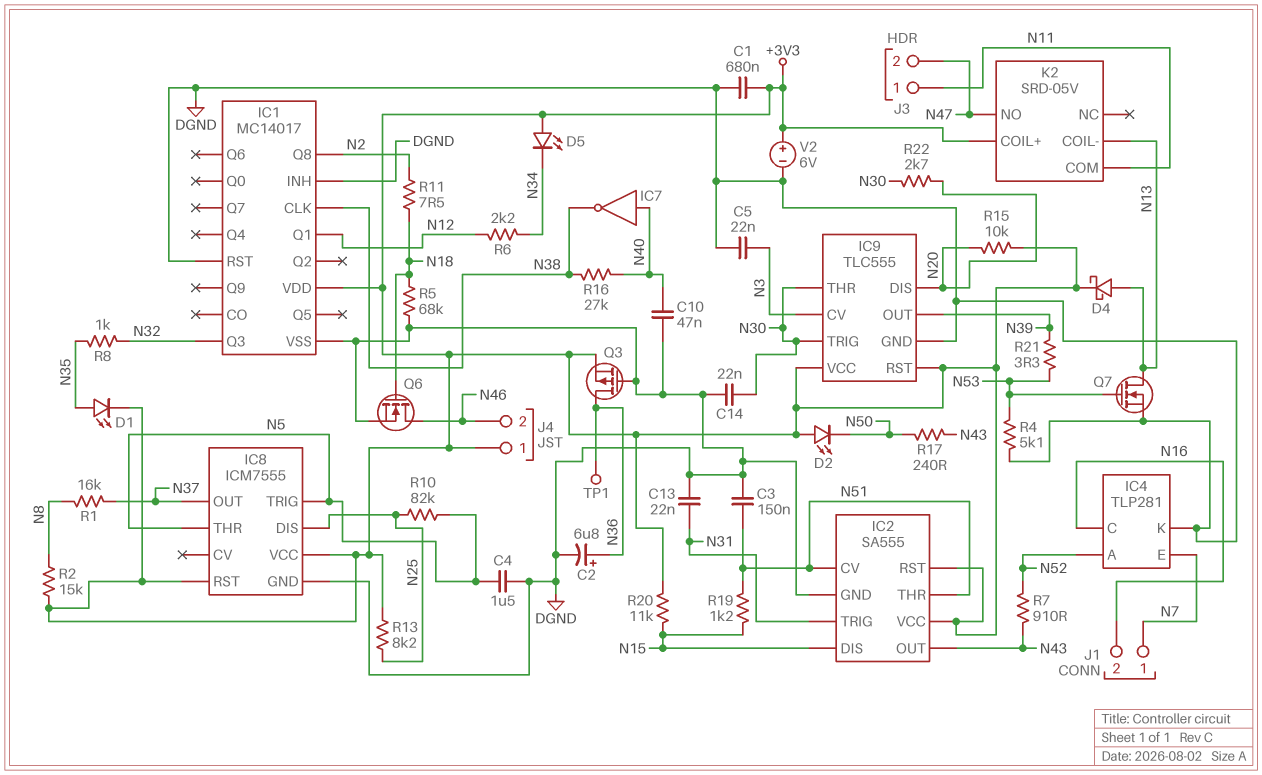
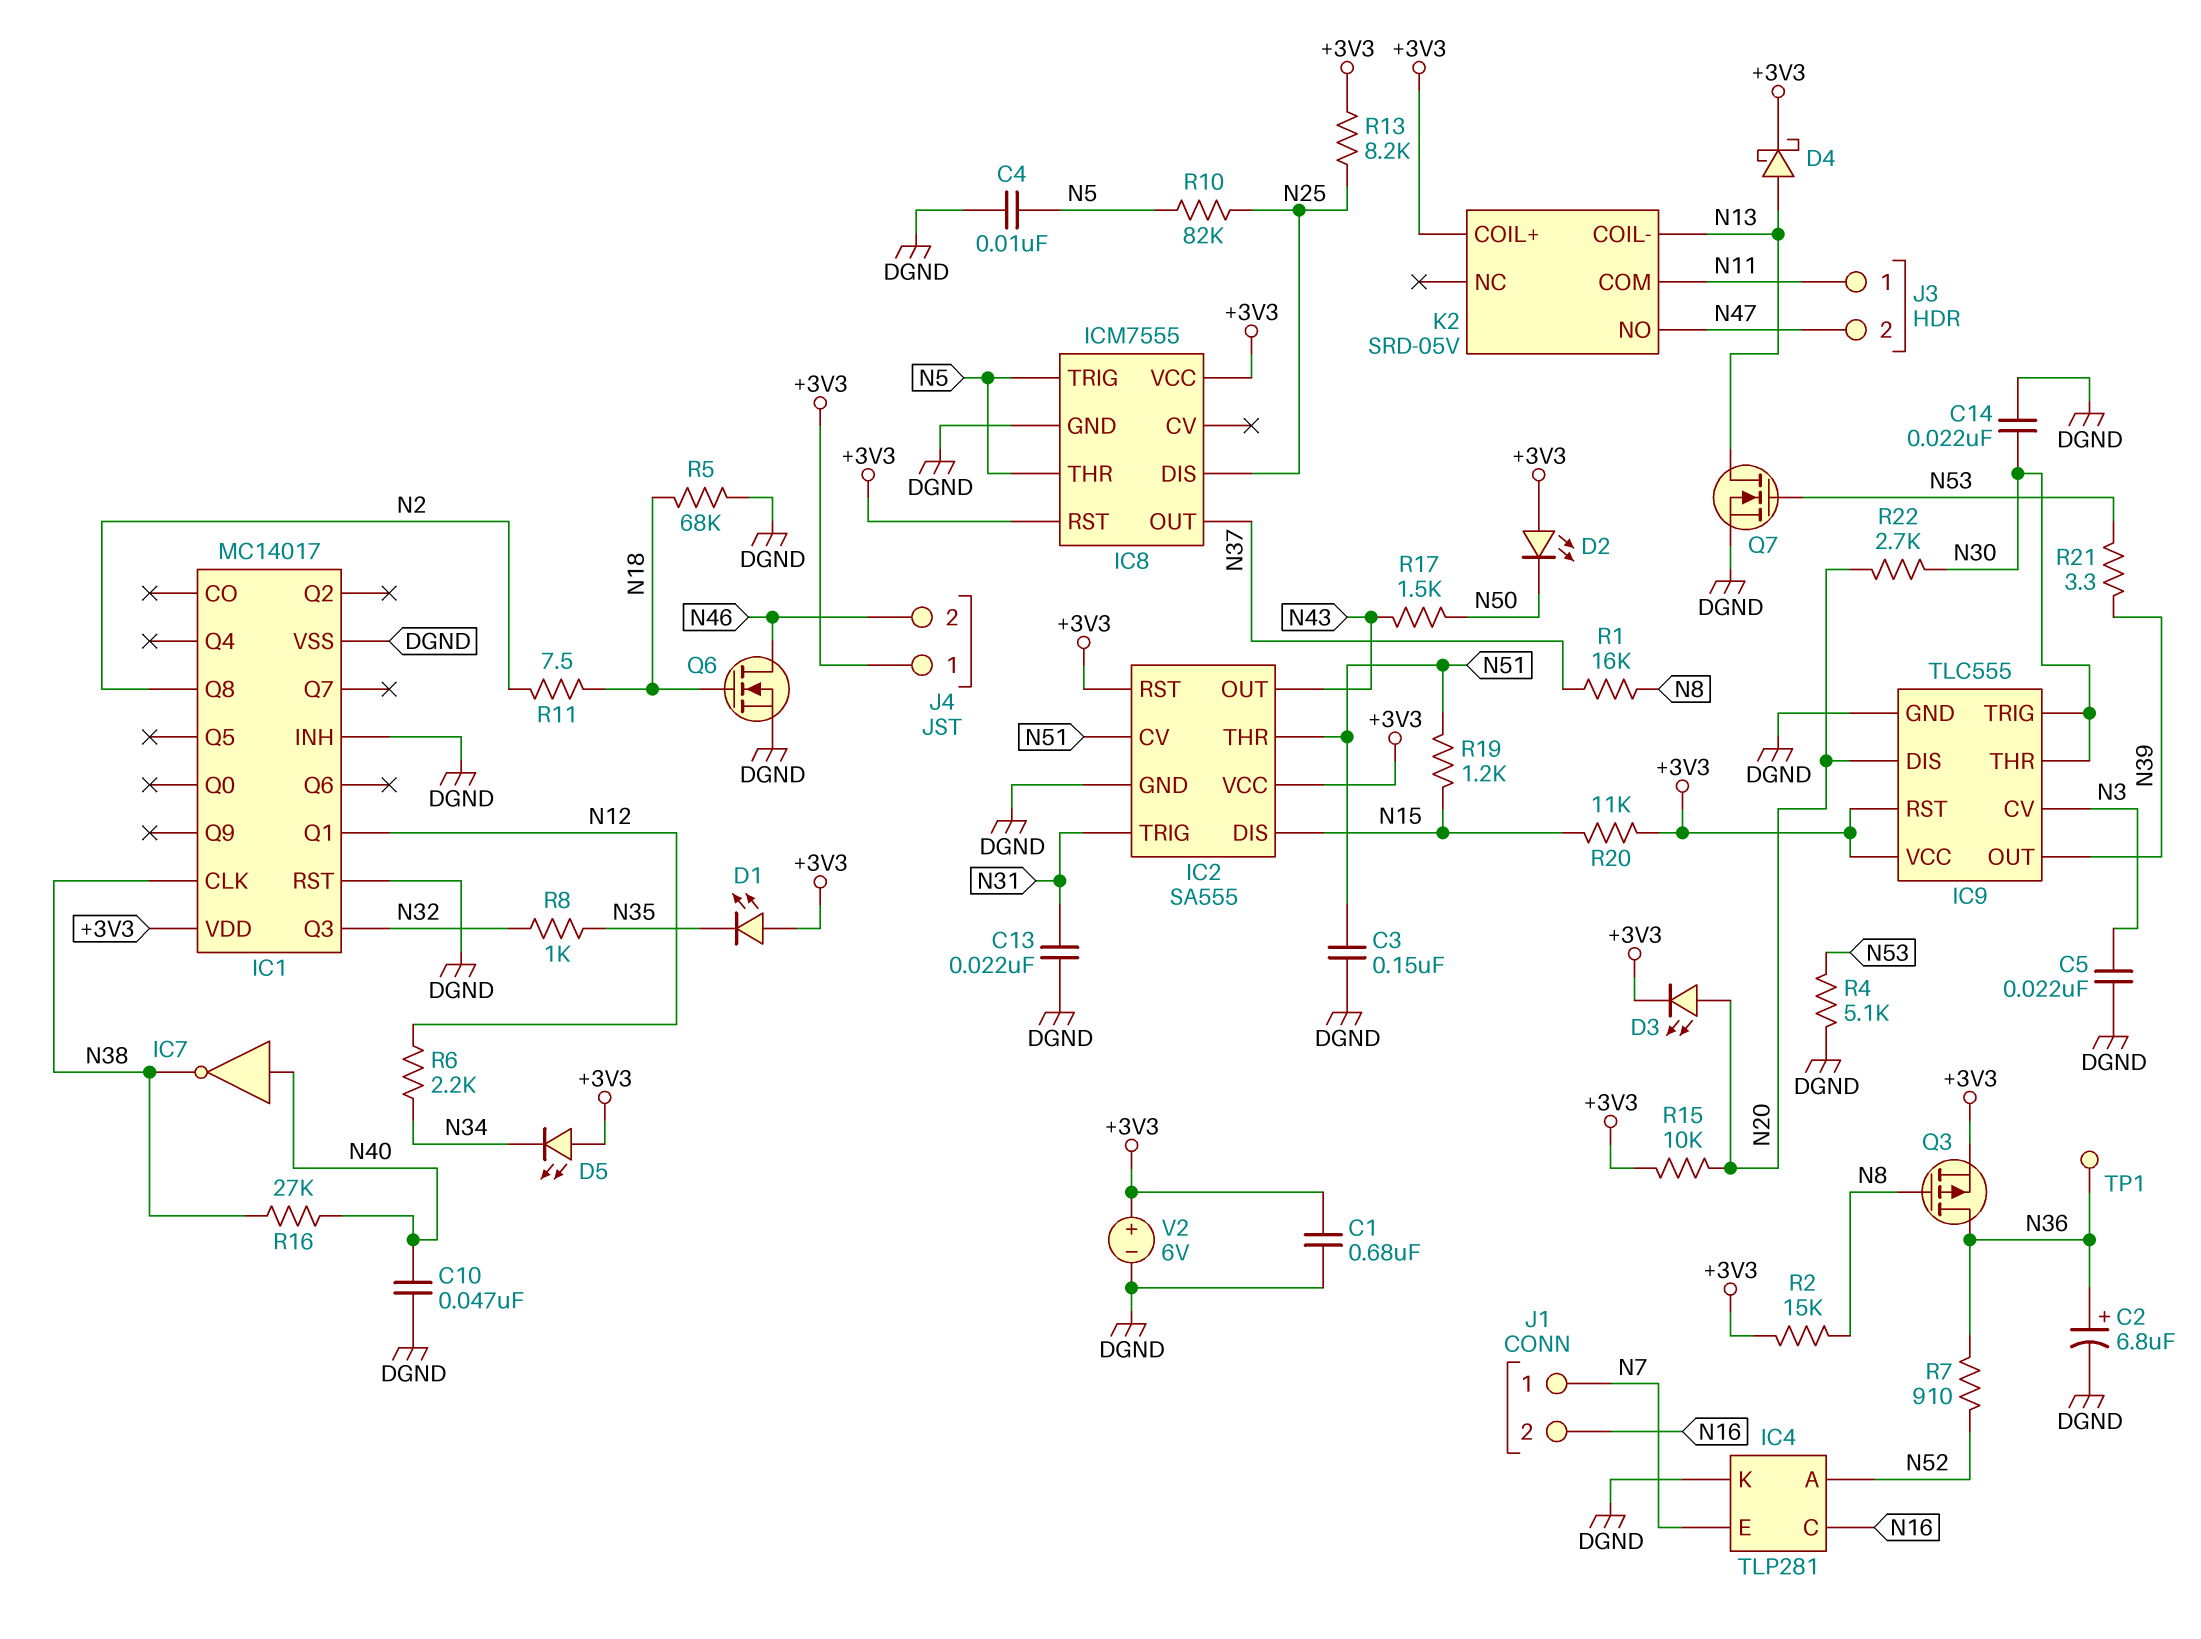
C4: 1.5uF (DGND, N5) -> 10nF (DGND, N5)
D1: LED (A N35, K +3V3) -> LED (A +3V3, K N35)
D3: none -> LED (A N20, K +3V3)
Q3: PMOS (G DGND, D N36, S +3V3) -> PMOS (G N8, D N36, S +3V3)
R7: 910 (N43, N52) -> 910 (N36, N52)
R17: 240 (N43, N50) -> 1.5k (N43, N50)

